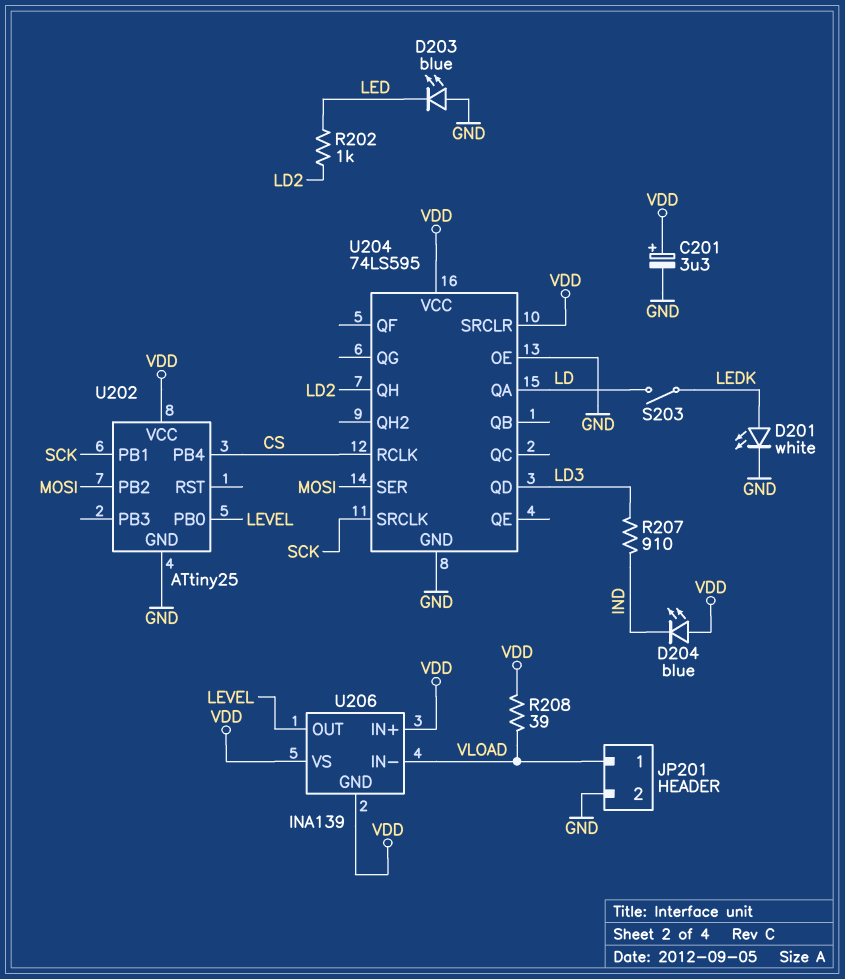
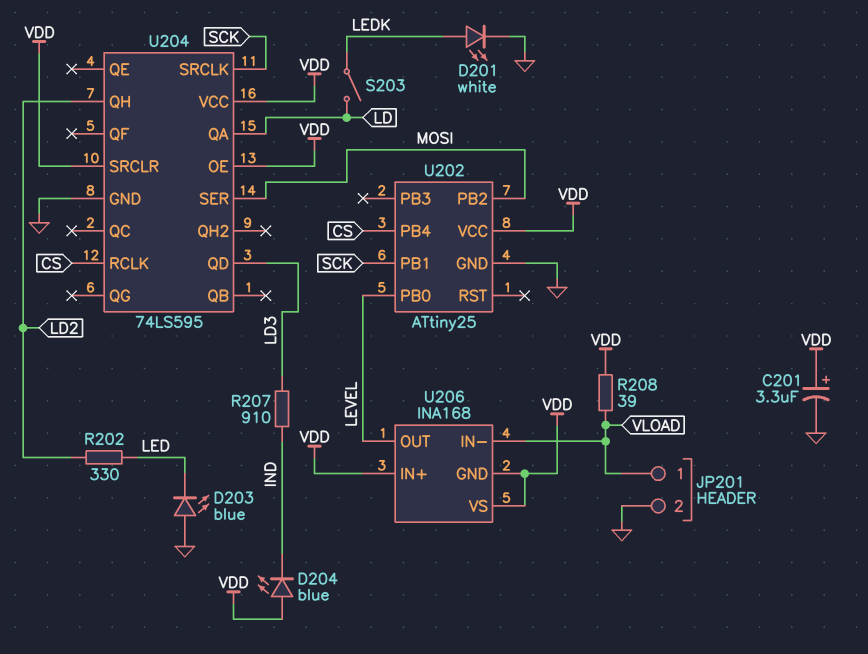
R202: 1k (LD2, LED) -> 330 (LD2, LED)
U204 pin OE: GND -> VDD
U206: INA139 -> INA168

